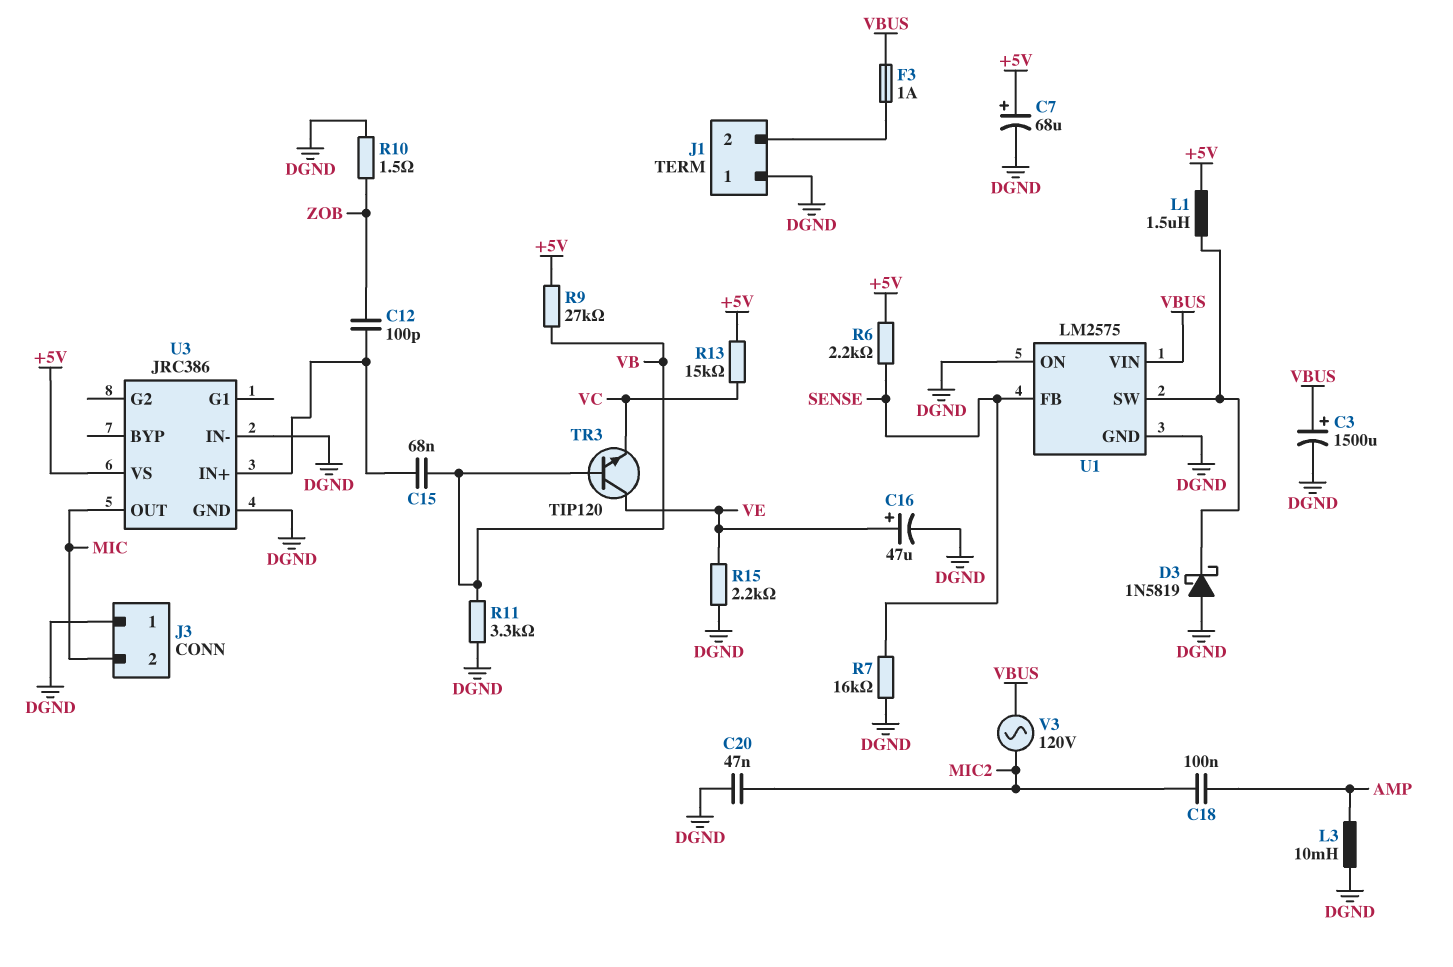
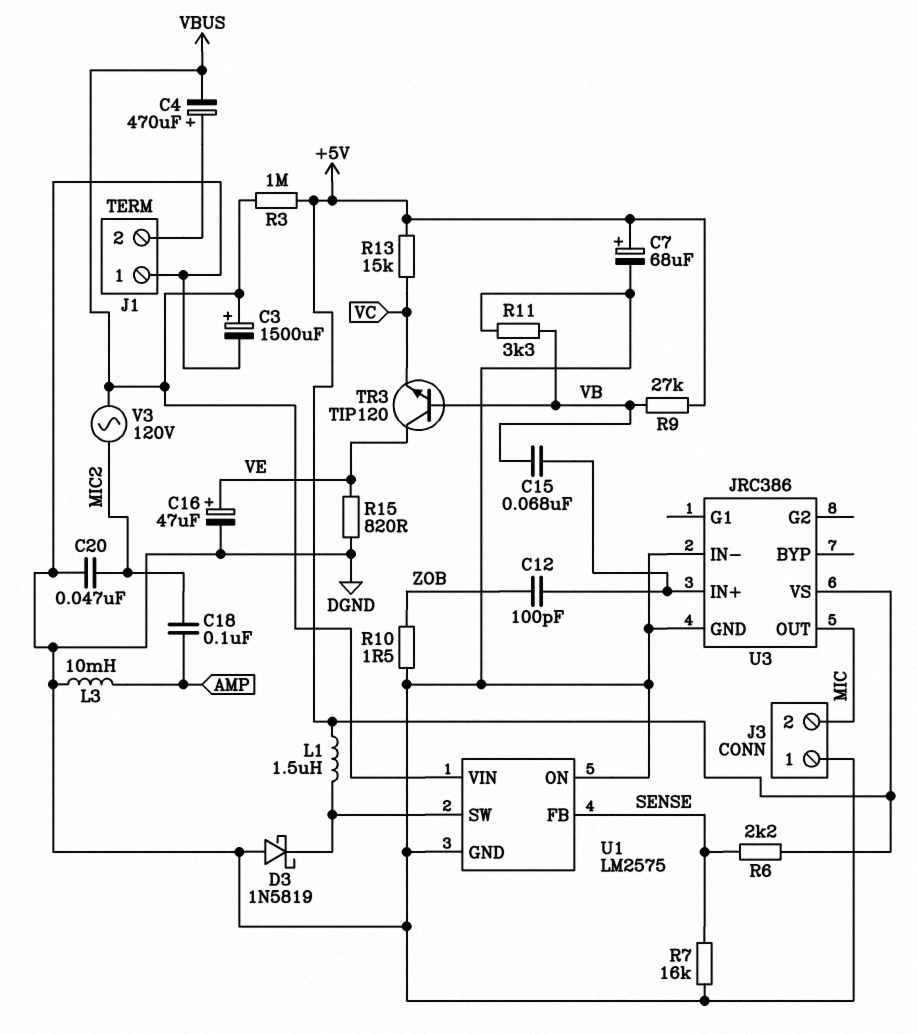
C4: none -> 470uF (plus J1/2, minus VBUS)
F3: 1A (J1/2, VBUS) -> none
R3: none -> 1M (+5V, VBUS)
R15: 2.2k (DGND, VE) -> 820 (DGND, VE)

